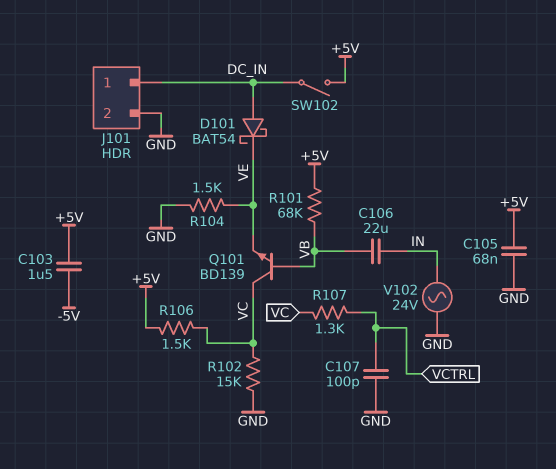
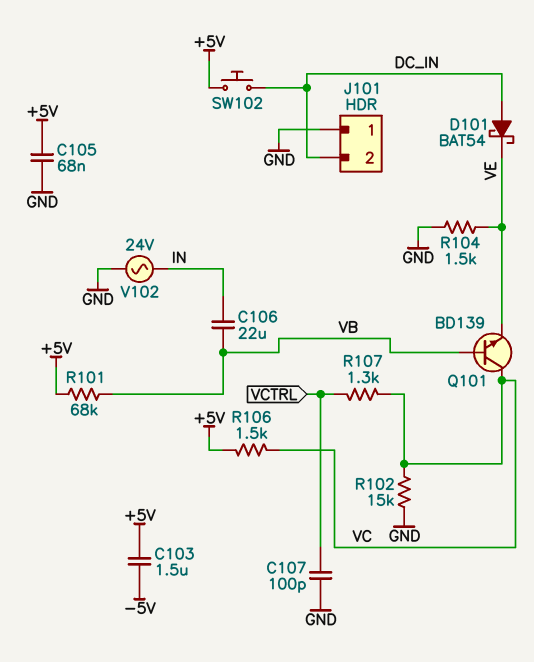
J101 pin 1: DC_IN -> GND
J101 pin 2: GND -> DC_IN
SW102: switch (+5V, DC_IN) -> button (+5V, DC_IN)

